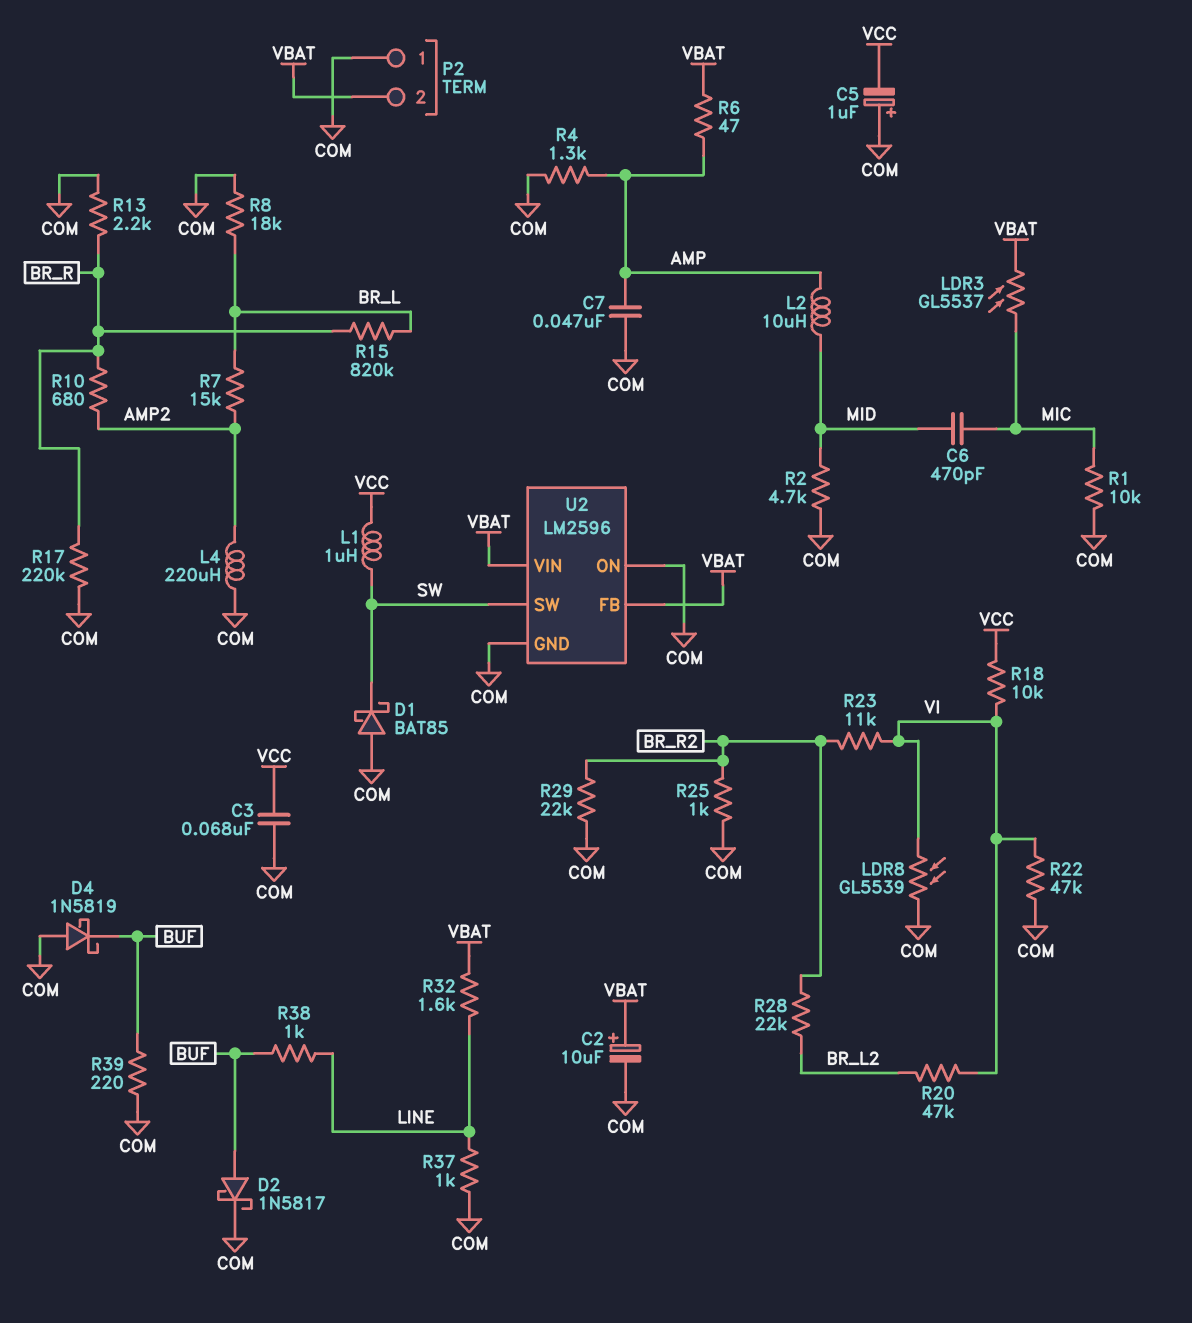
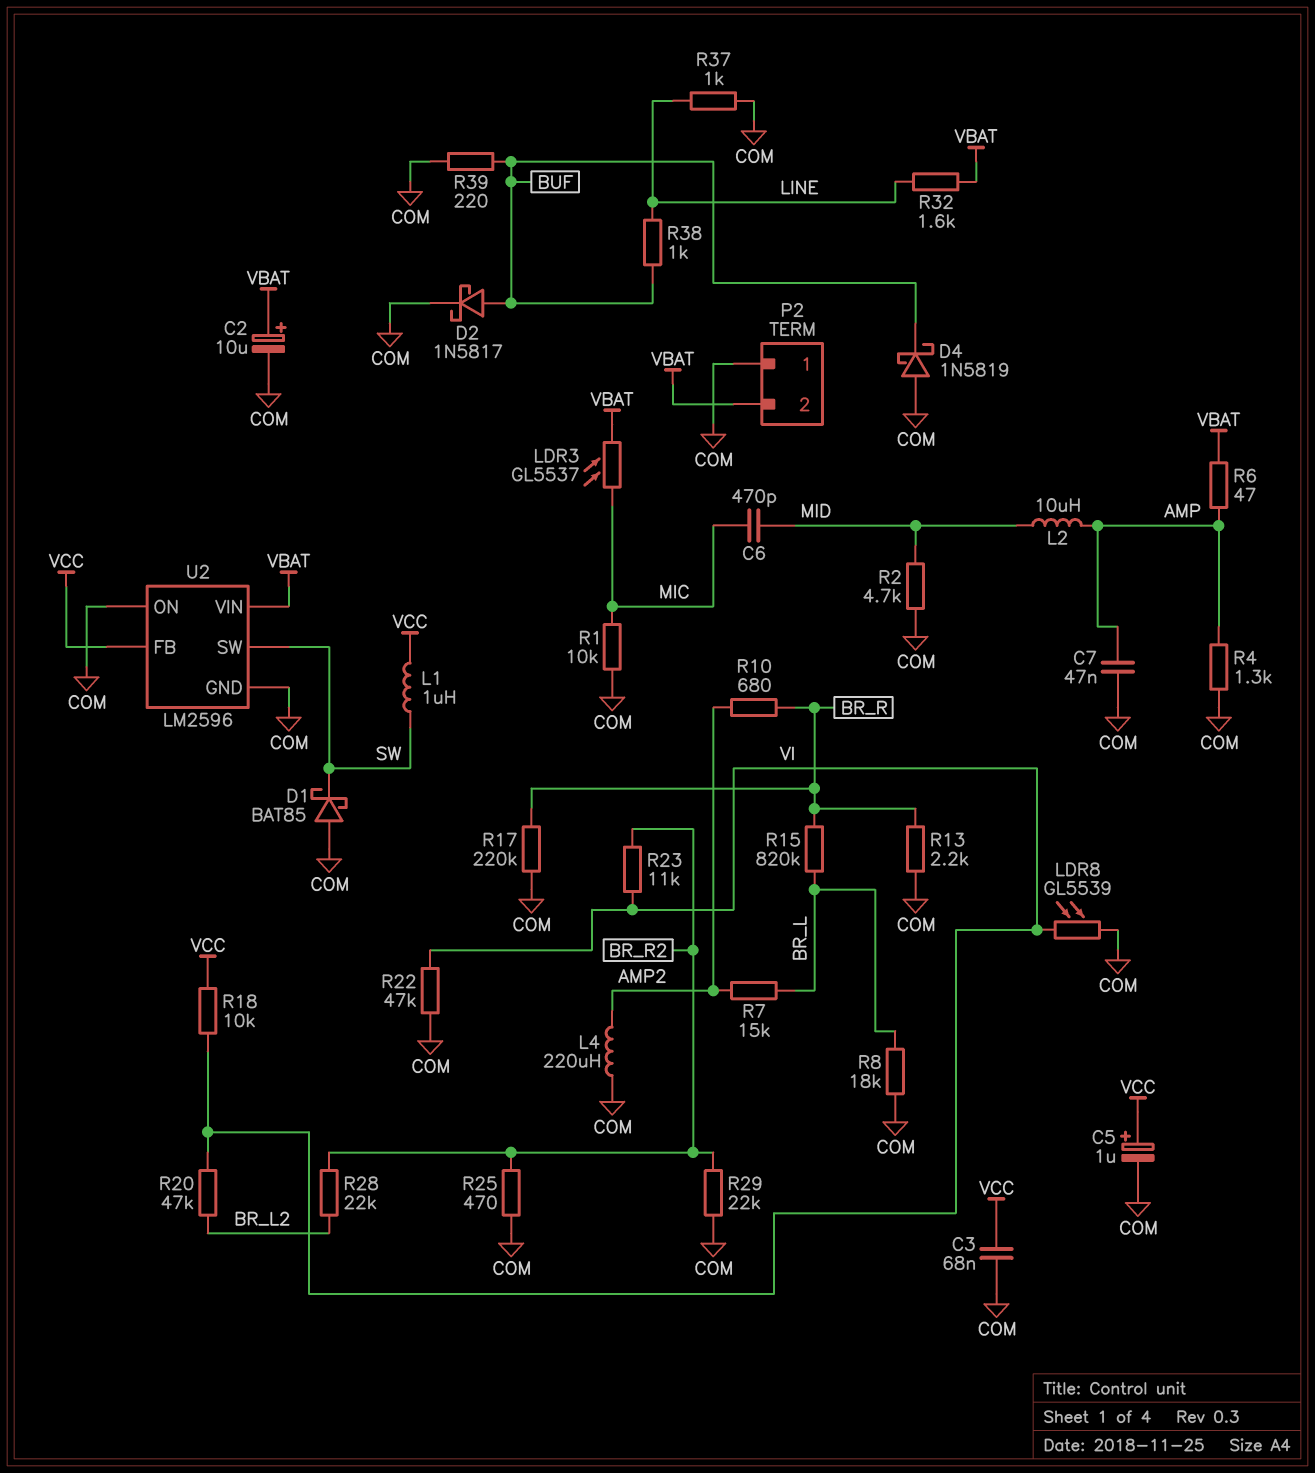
C5: 1uF (plus COM, minus VCC) -> 1uF (plus VCC, minus COM)
R25: 1k (BR_R2, COM) -> 470 (BR_R2, COM)
U2 pin FB: VBAT -> VCC

